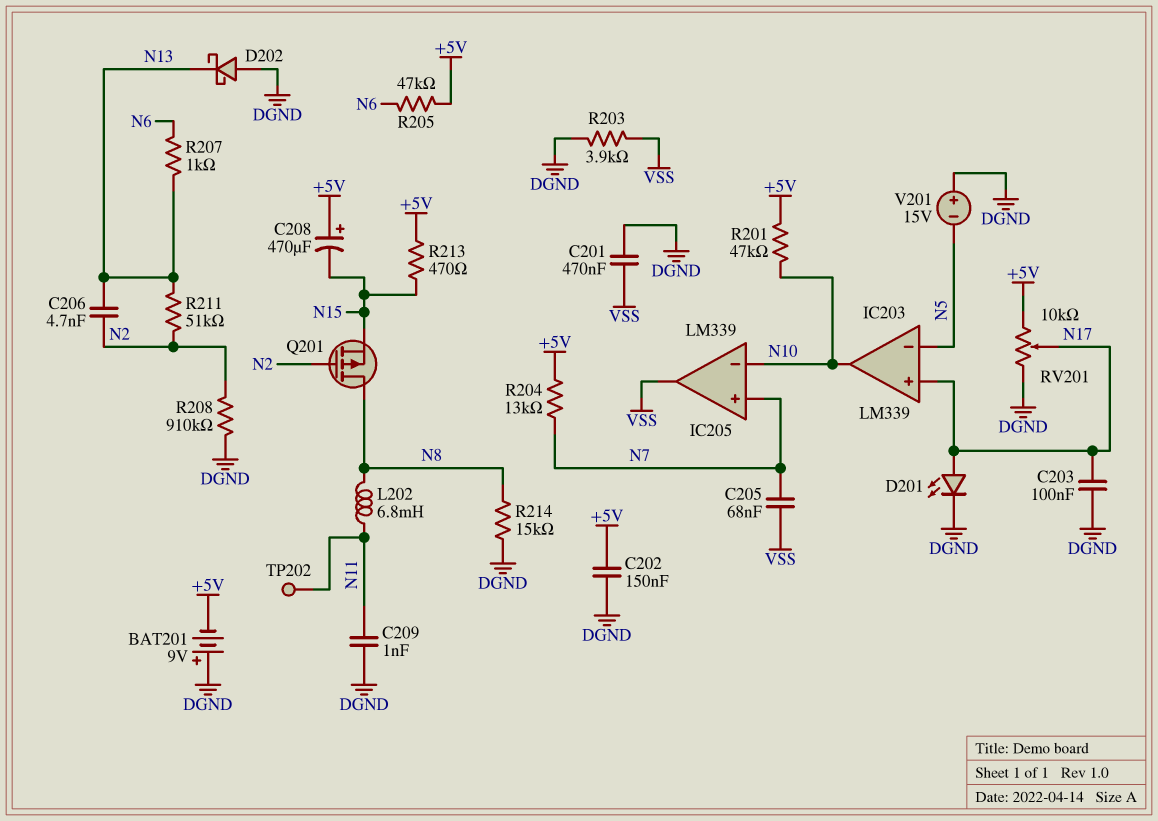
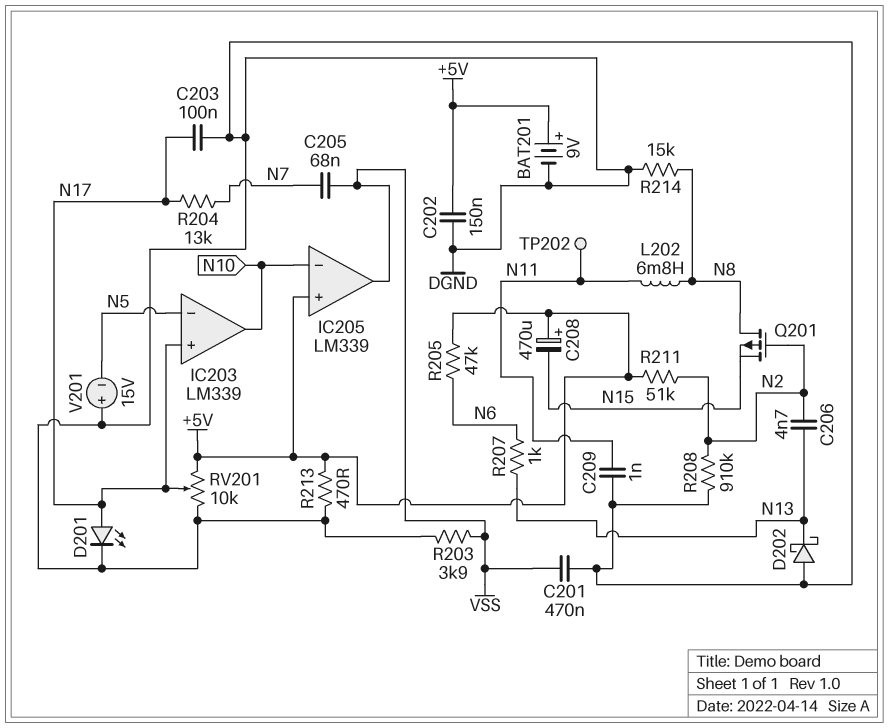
BAT201: 9V (plus DGND, minus +5V) -> 9V (plus +5V, minus DGND)
IC205 pin in+: N7 -> +5V
R201: 47k (+5V, N10) -> none
R204: 13k (+5V, N7) -> 13k (N7, N17)
R211: 51k (N2, N13) -> 51k (+5V, N2)
R213: 470 (+5V, N15) -> 470 (+5V, DGND)

